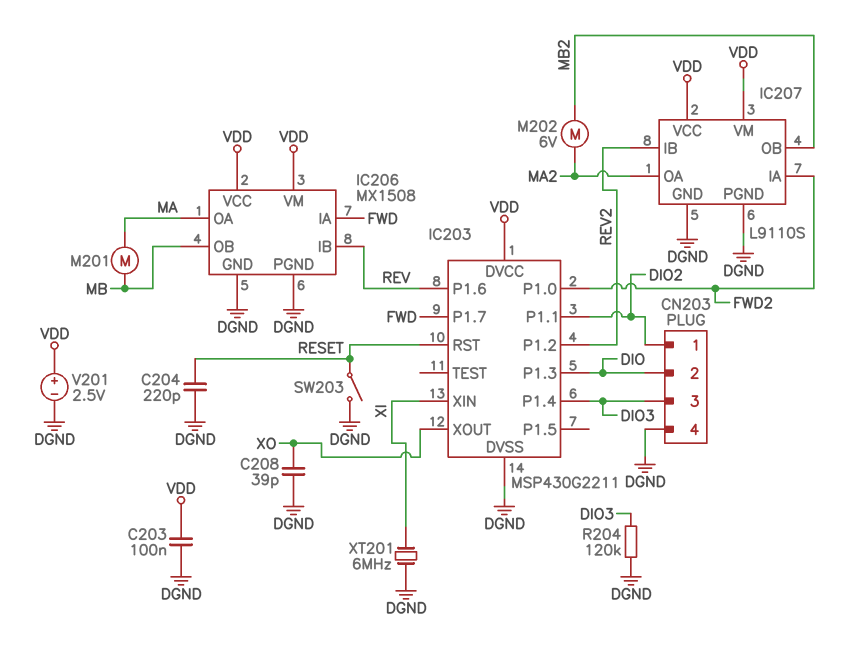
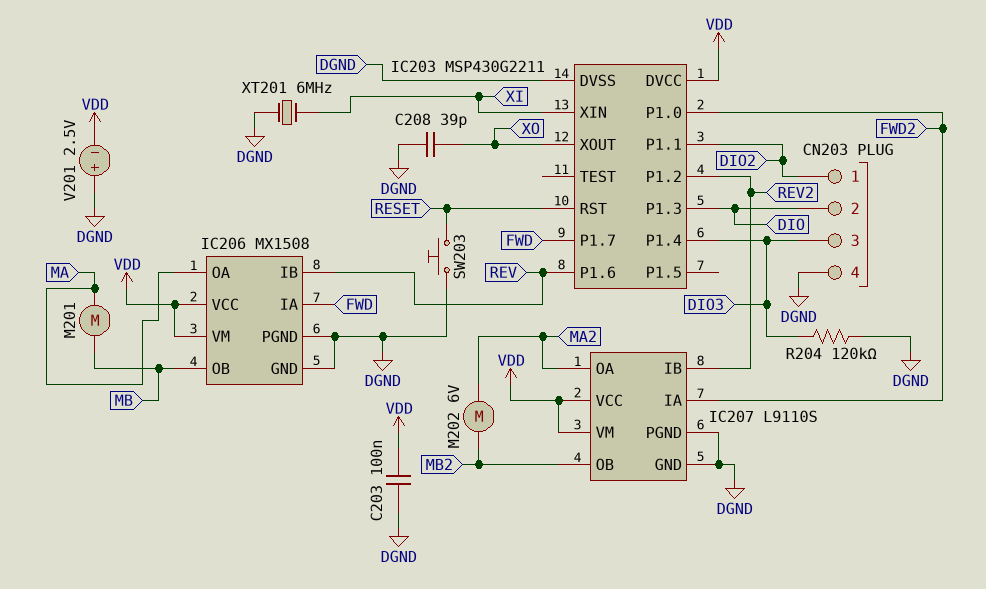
C204: 220pF (DGND, RESET) -> none
SW203: switch (DGND, RESET) -> button (DGND, RESET)
V201: 2.5V (plus VDD, minus DGND) -> 2.5V (plus DGND, minus VDD)

